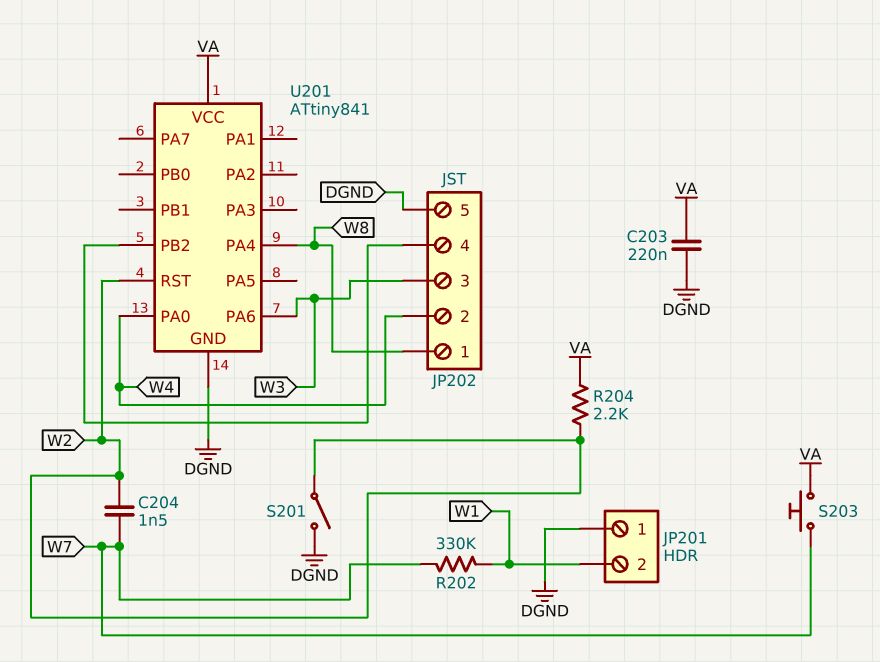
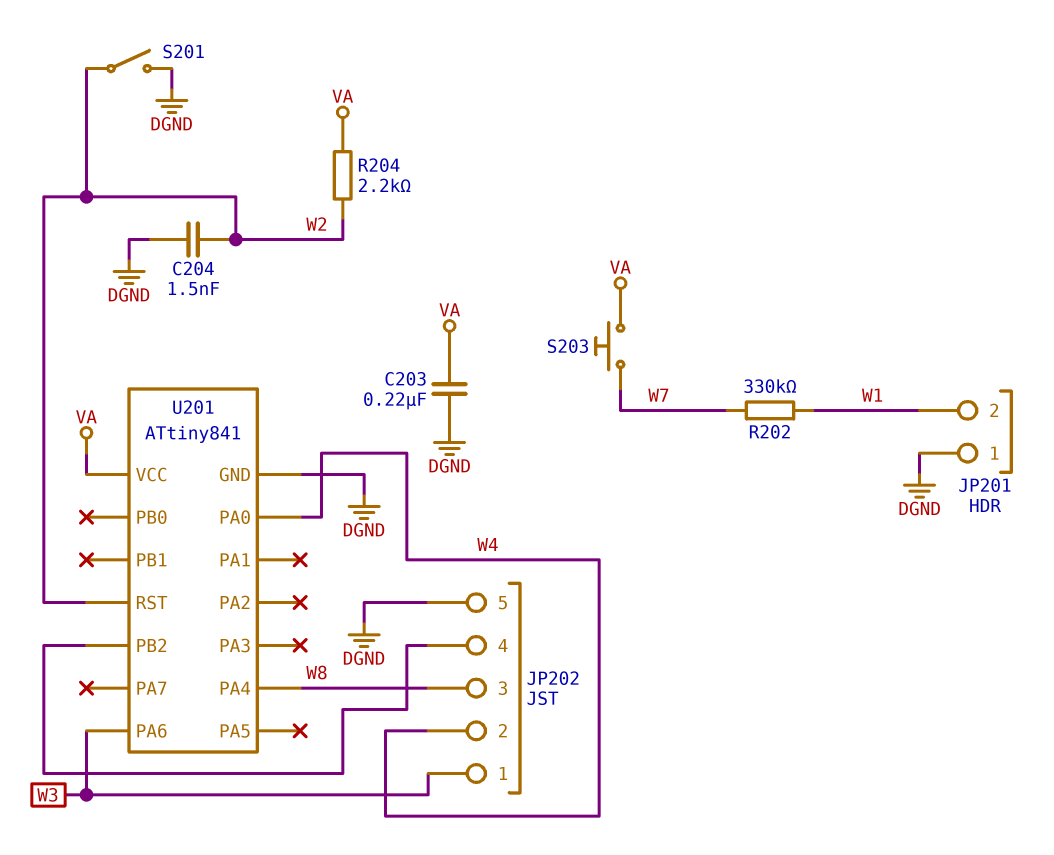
C204: 1.5nF (W2, W7) -> 1.5nF (DGND, W2)
JP202 pin 1: W8 -> W3
JP202 pin 3: W3 -> W8

